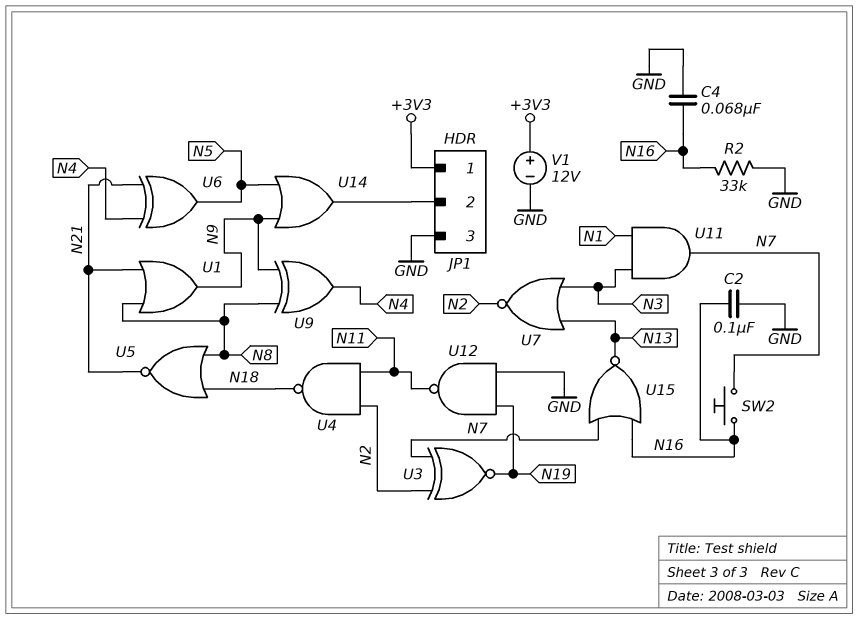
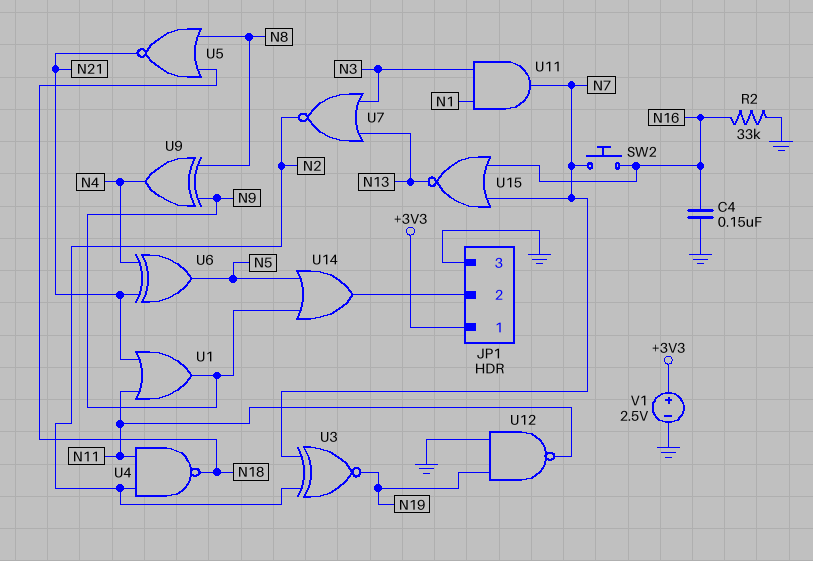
C2: 100nF (GND, N16) -> none
C4: 68nF (GND, N16) -> 150nF (GND, N16)
U1: OR (in N8, in N21, out N9) -> OR (in N11, in N21, out N9)
V1: 12V (plus +3V3, minus GND) -> 2.5V (plus +3V3, minus GND)

